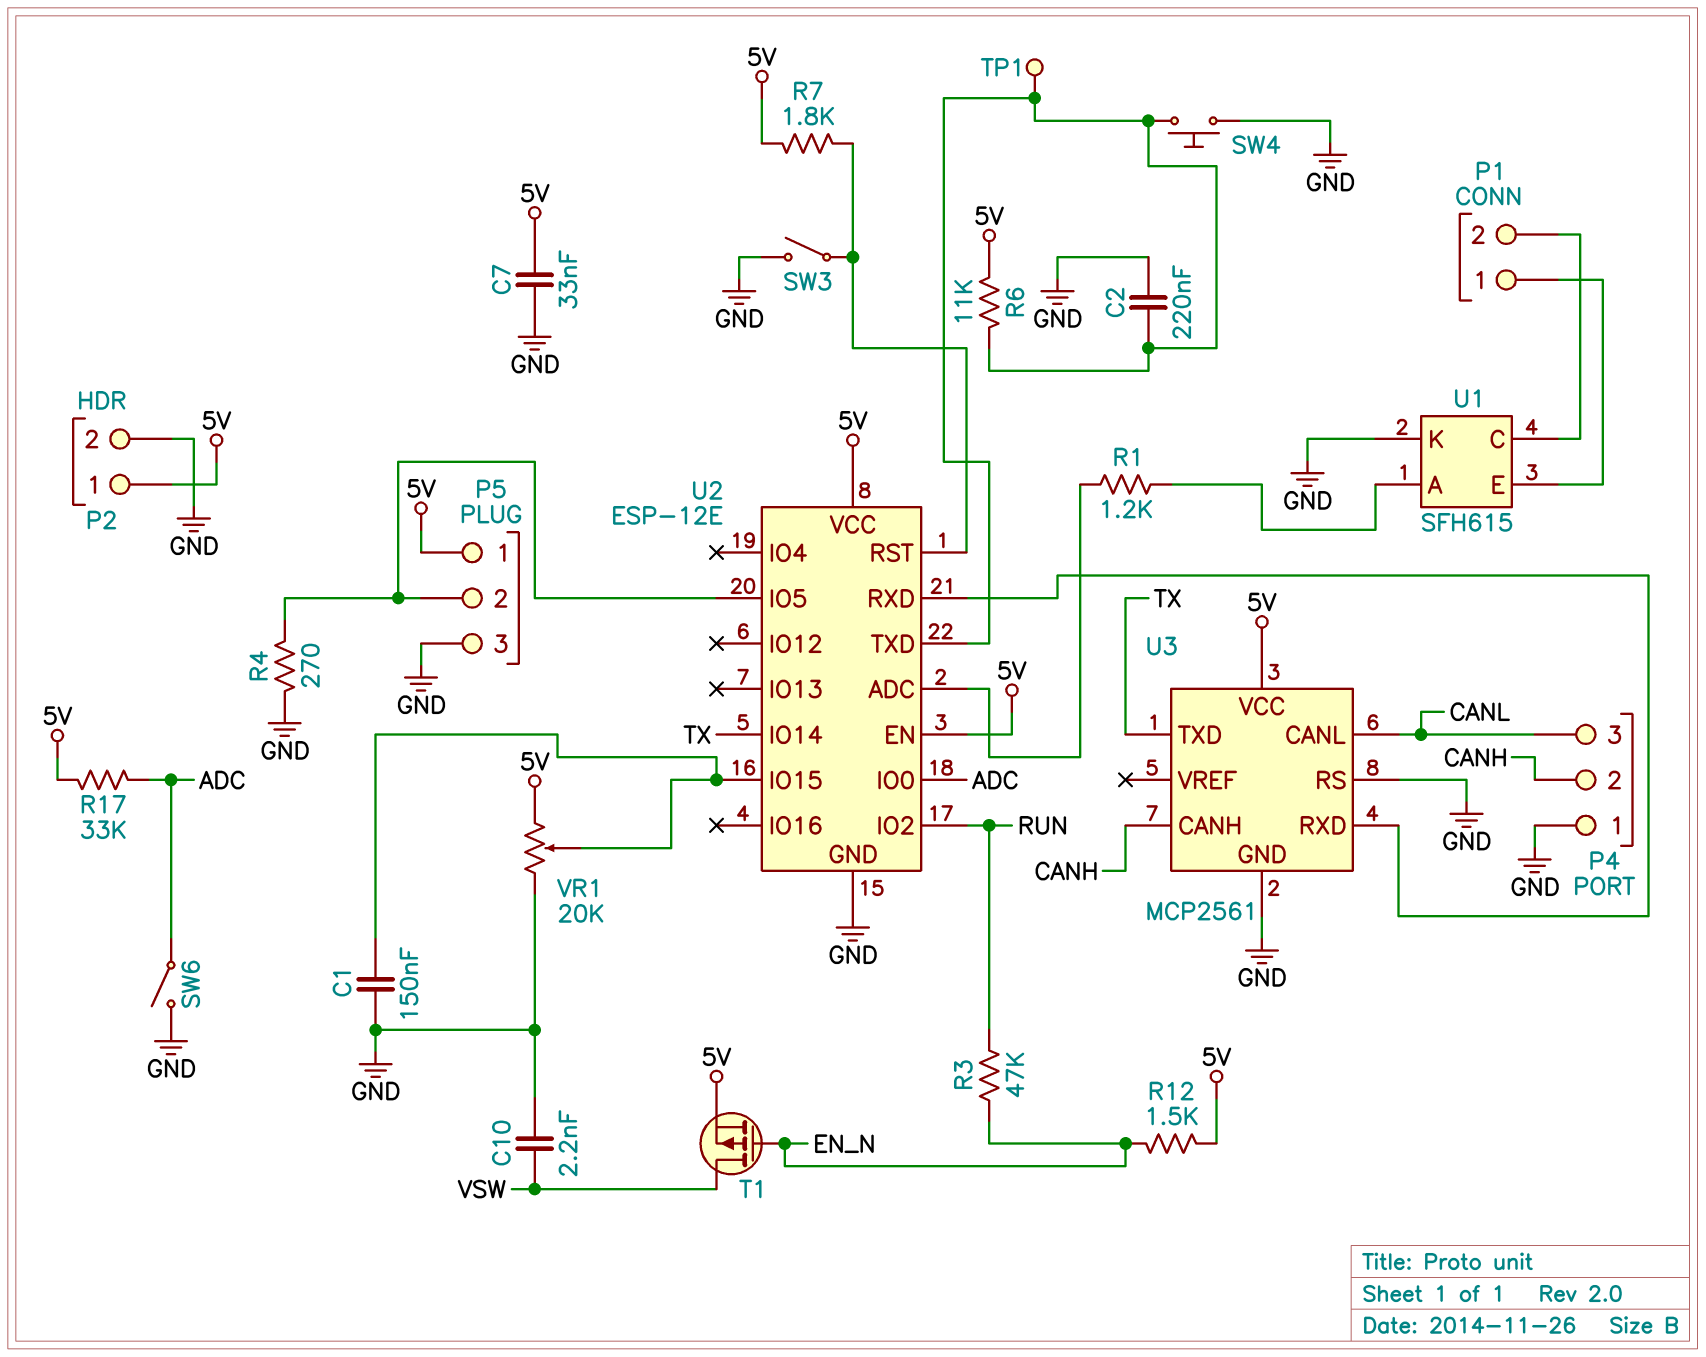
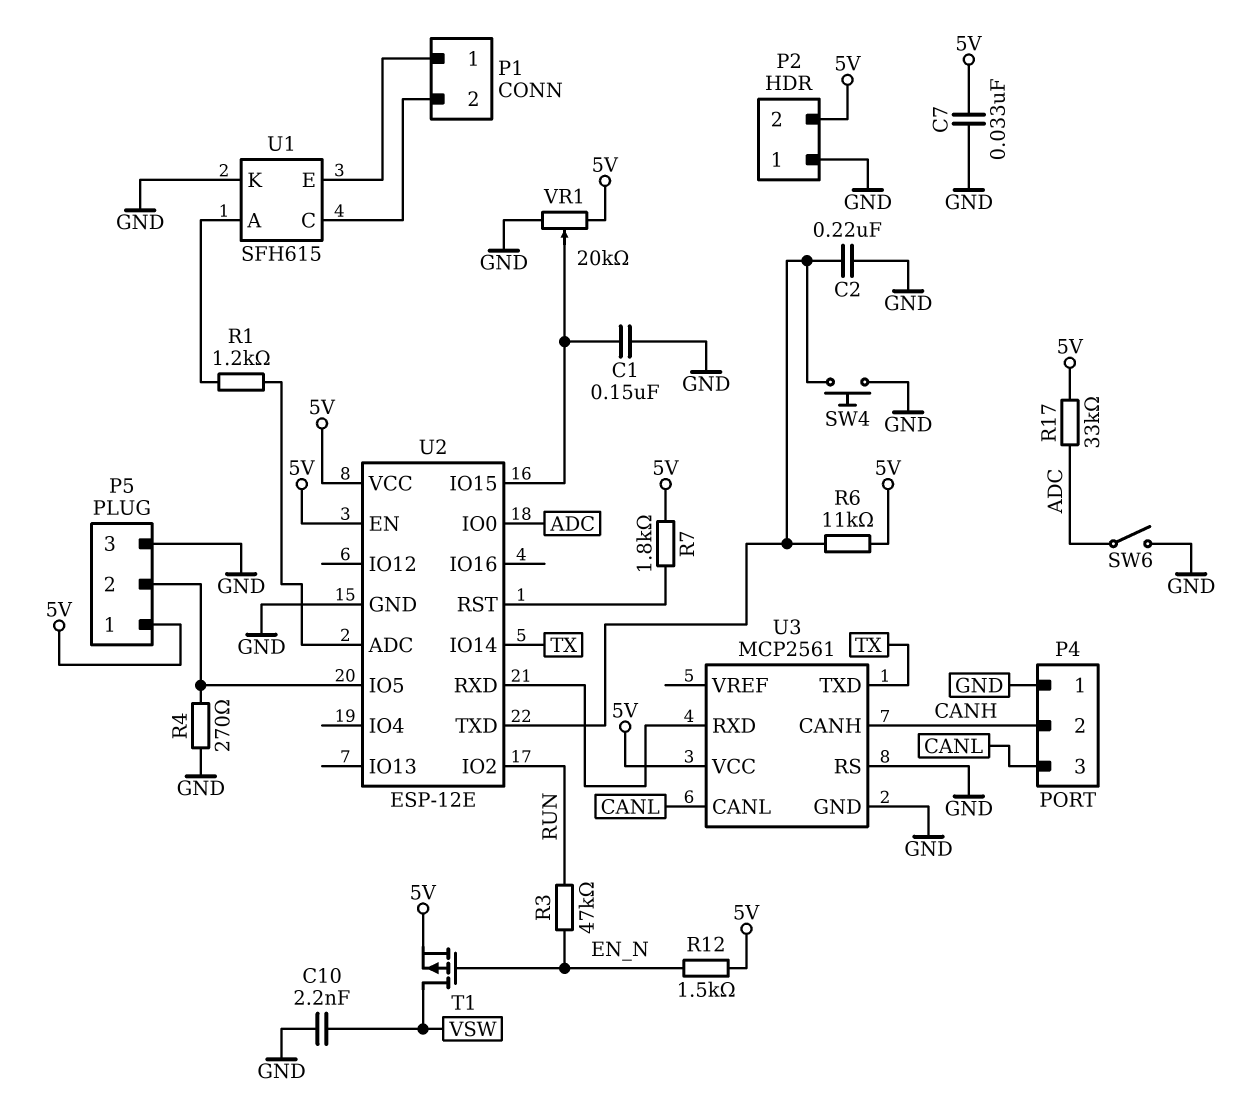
P2 pin 1: 5V -> GND
P2 pin 2: GND -> 5V
SW3: switch (GND, U2/RST) -> none
TP1: test point (U2/TXD) -> none

